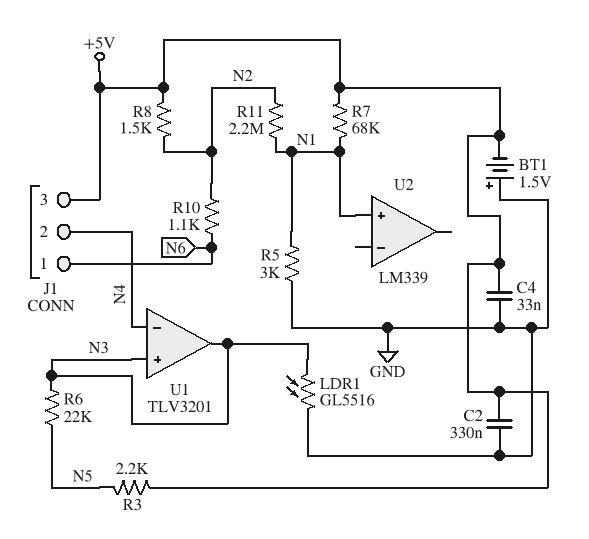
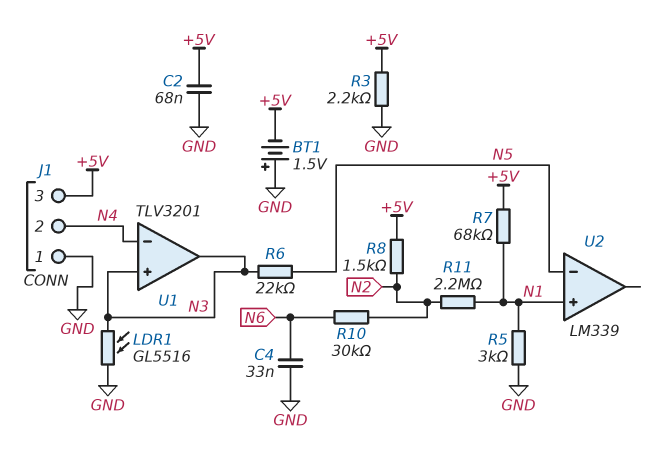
C2: 330nF (+5V, GND) -> 68nF (+5V, GND)
C4: 33nF (+5V, GND) -> 33nF (GND, N6)
J1 pin 1: N6 -> GND
R3: 2.2k (+5V, N5) -> 2.2k (+5V, GND)
R10: 1.1k (N2, N6) -> 30k (N2, N6)
U2 pin in-: none -> N5

